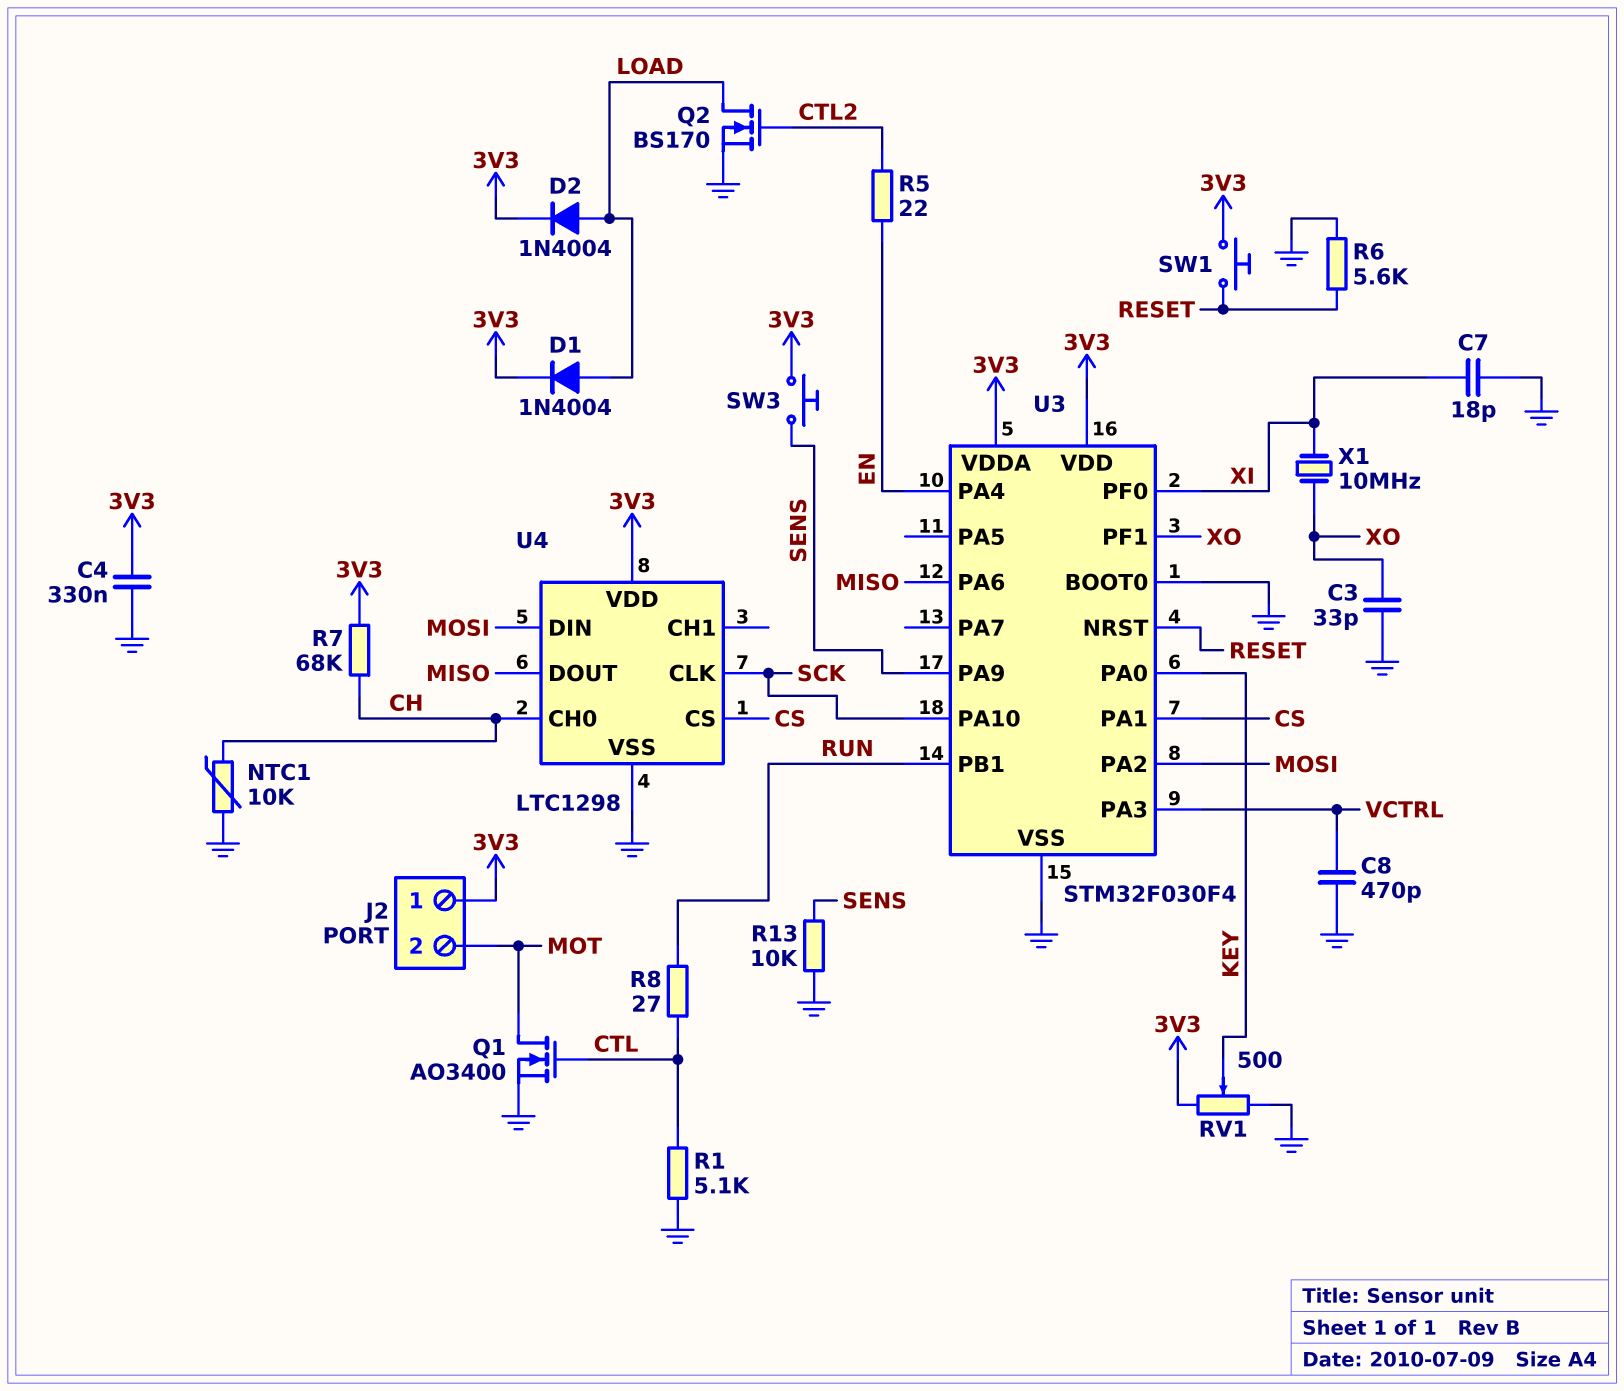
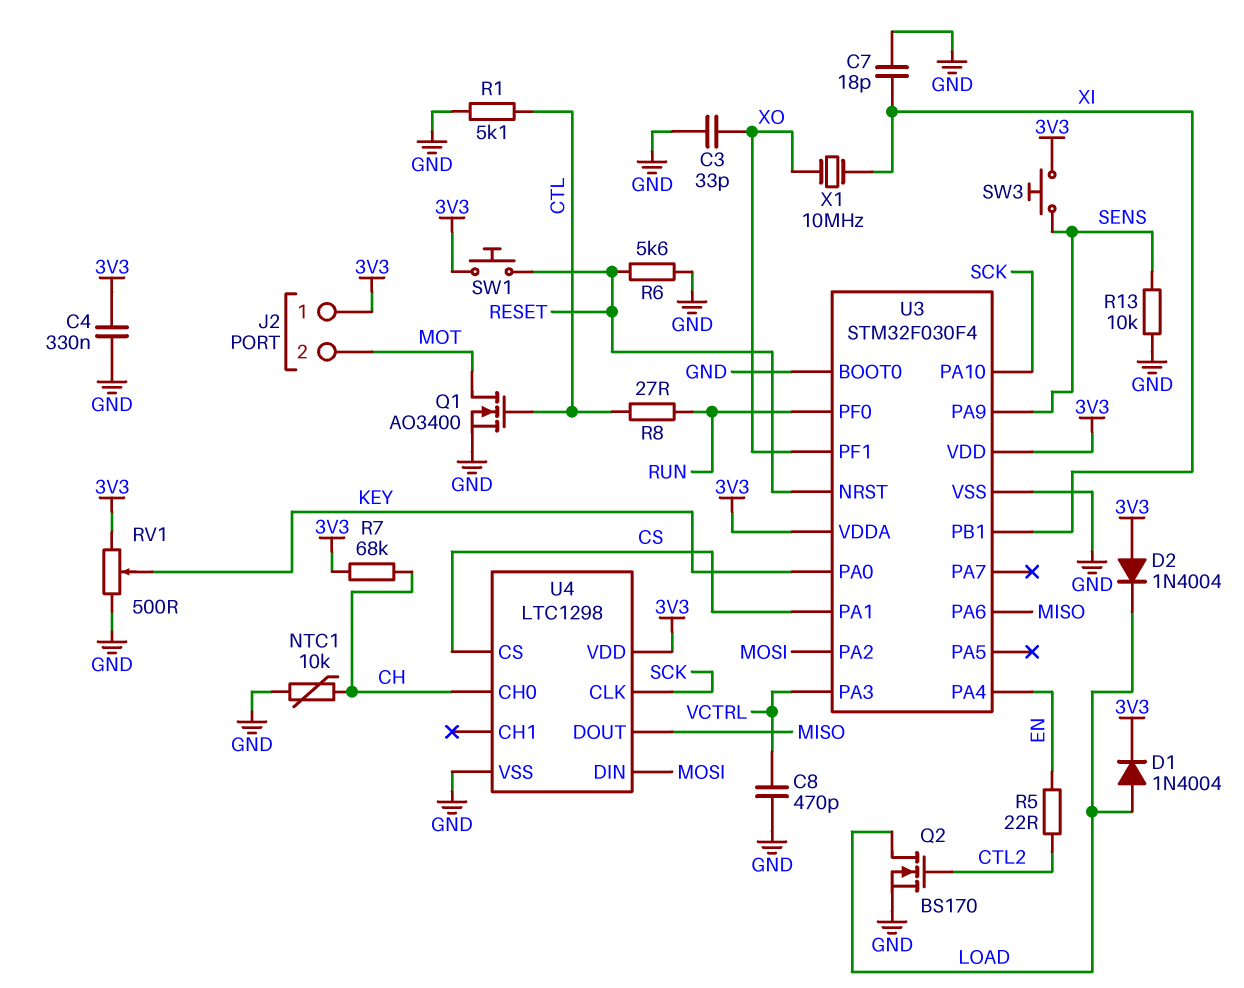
D2: diode 1N4004 (A LOAD, K 3V3) -> diode 1N4004 (A 3V3, K LOAD)
U3 pin PB1: RUN -> XI
U3 pin PF0: XI -> RUN

